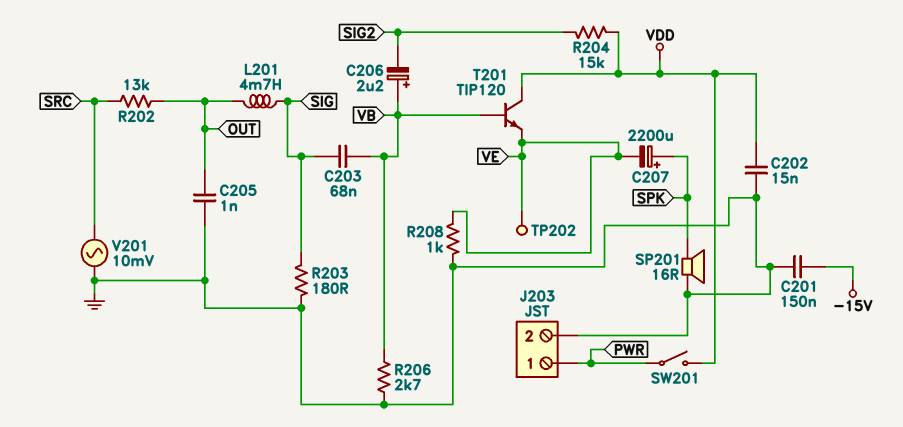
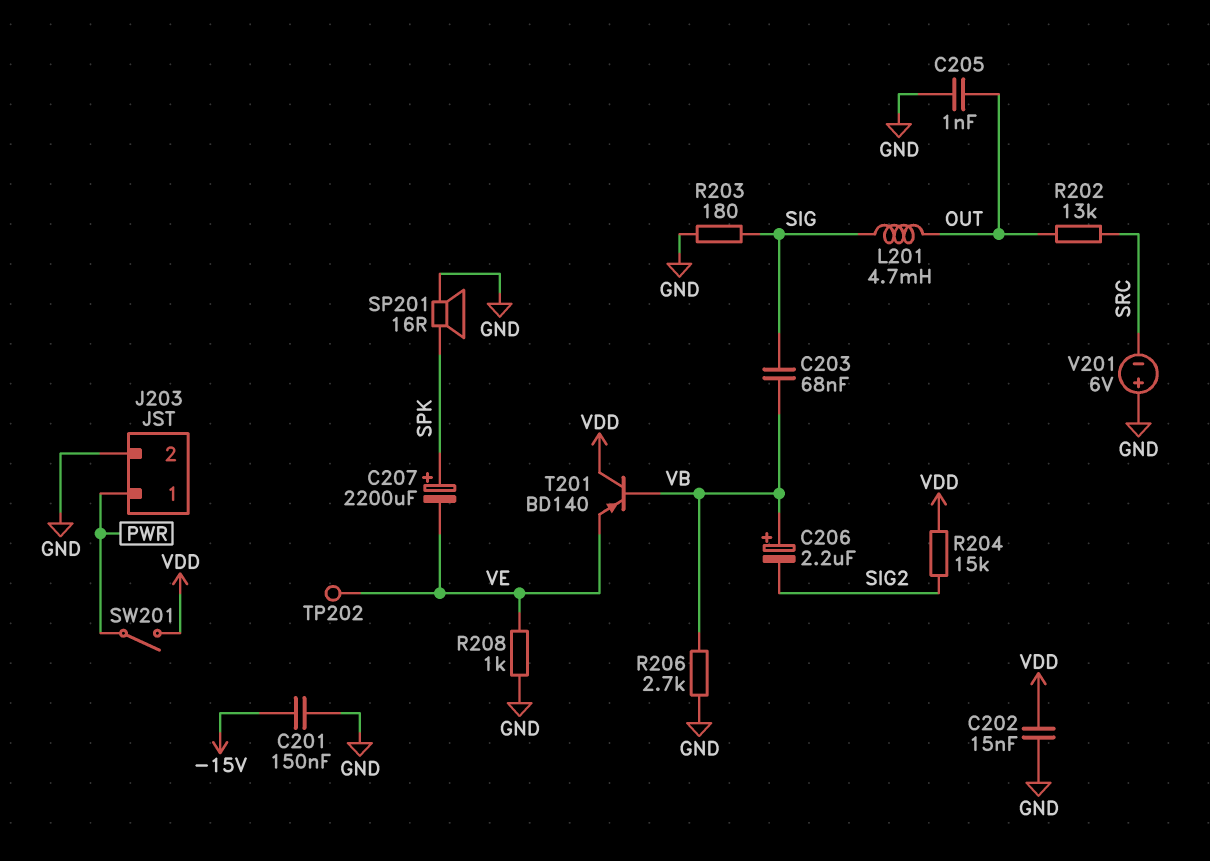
T201: NPN TIP120 (B VB, C VDD, E VE) -> PNP BD140 (B VB, C VDD, E VE)
V201: AC 10mV (GND, SRC) -> 6V (plus GND, minus SRC)

